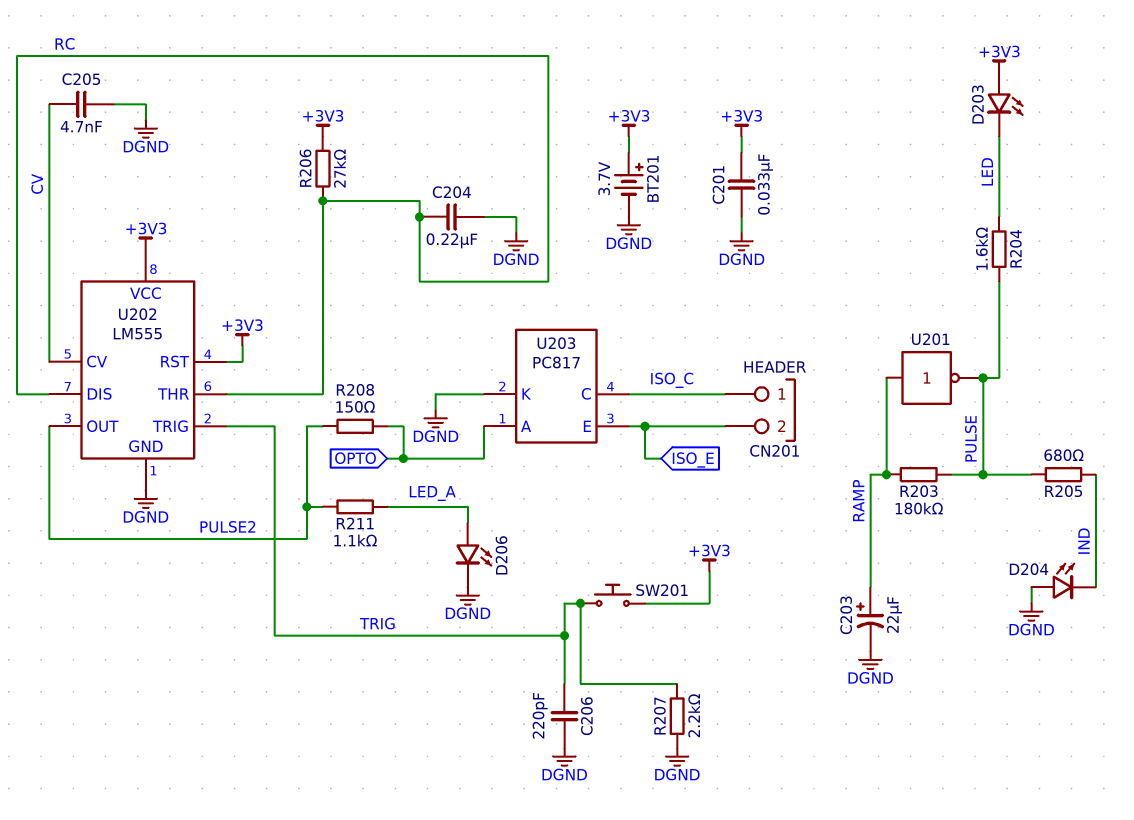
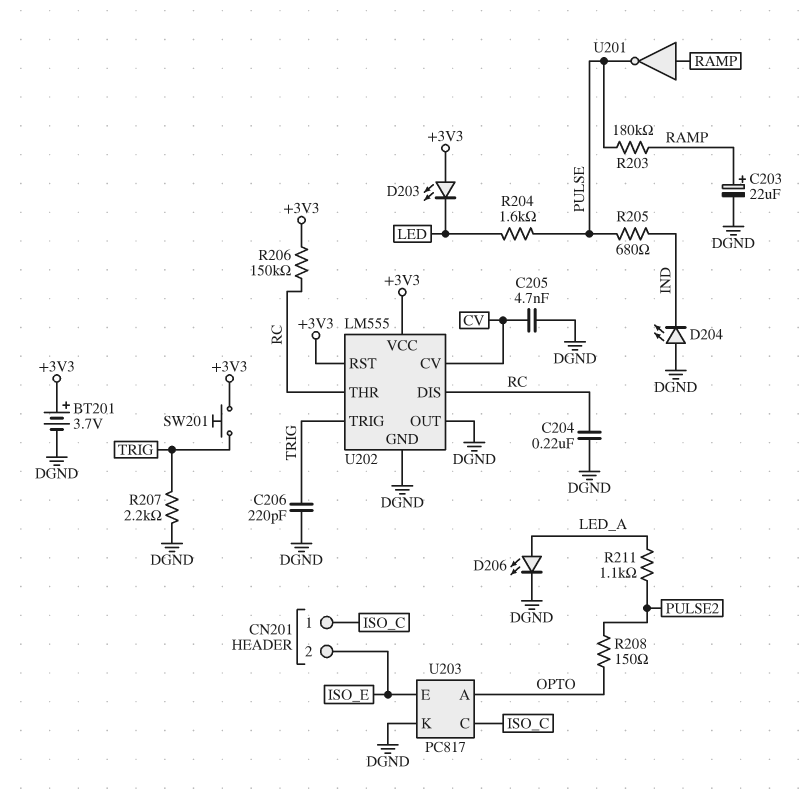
C201: 33nF (+3V3, DGND) -> none
R206: 27k (+3V3, RC) -> 150k (+3V3, RC)
U202 pin OUT: PULSE2 -> DGND

